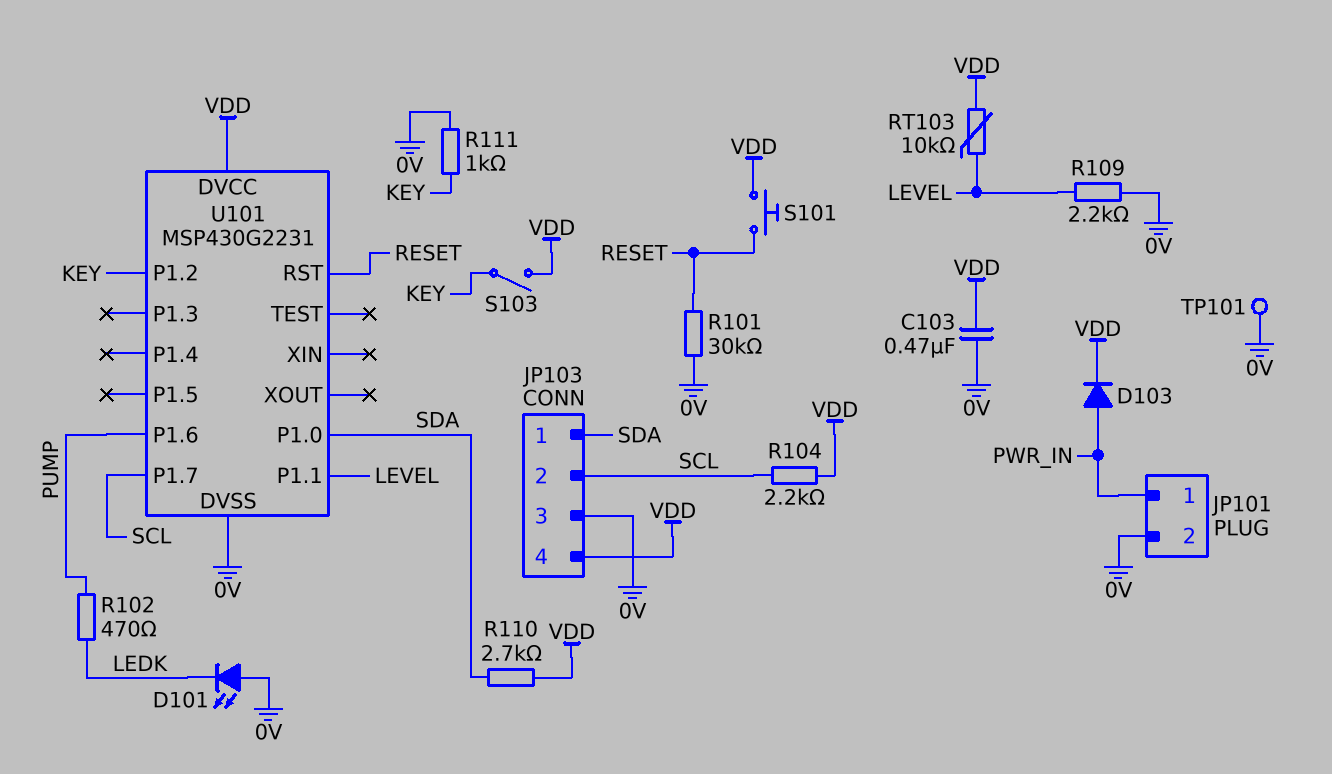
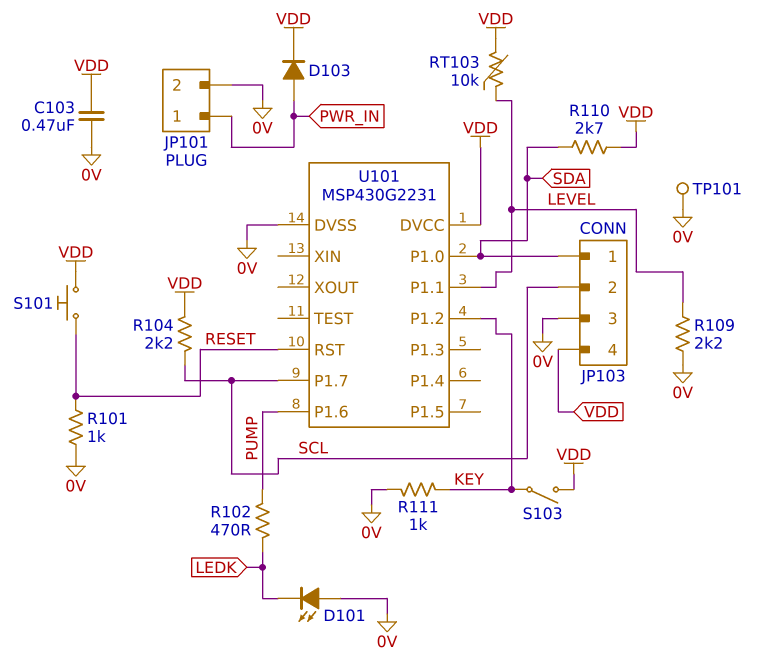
R101: 30k (0V, RESET) -> 1k (0V, RESET)

